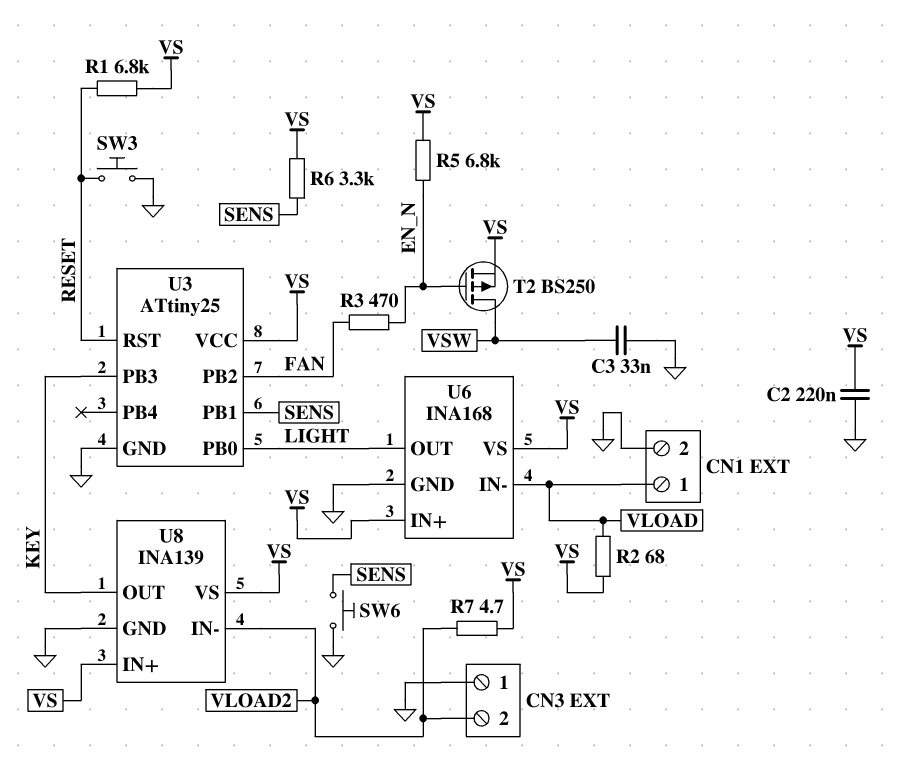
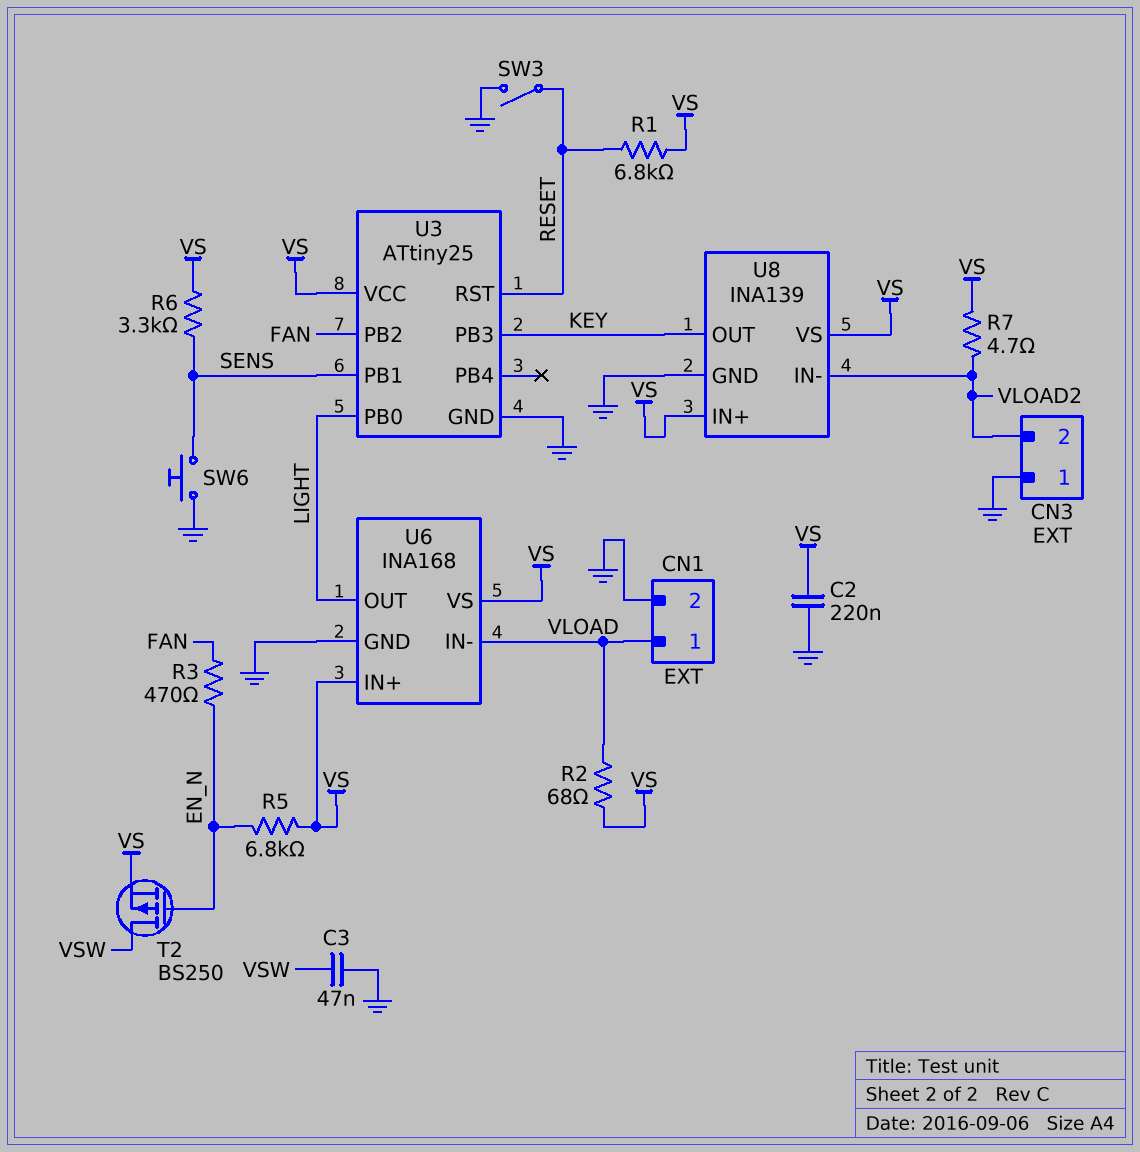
C3: 33nF (GND, VSW) -> 47nF (GND, VSW)
SW3: button (GND, RESET) -> switch (GND, RESET)

